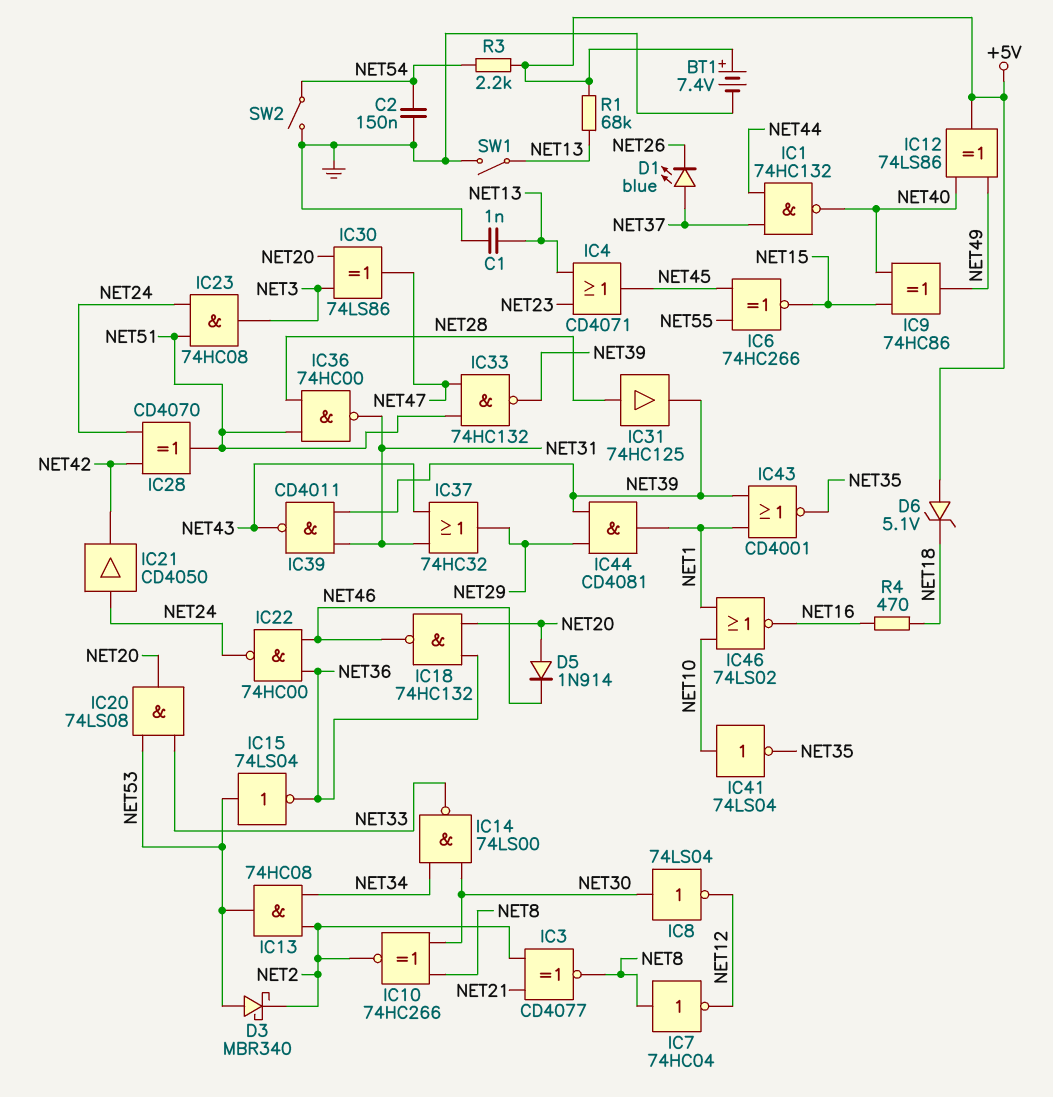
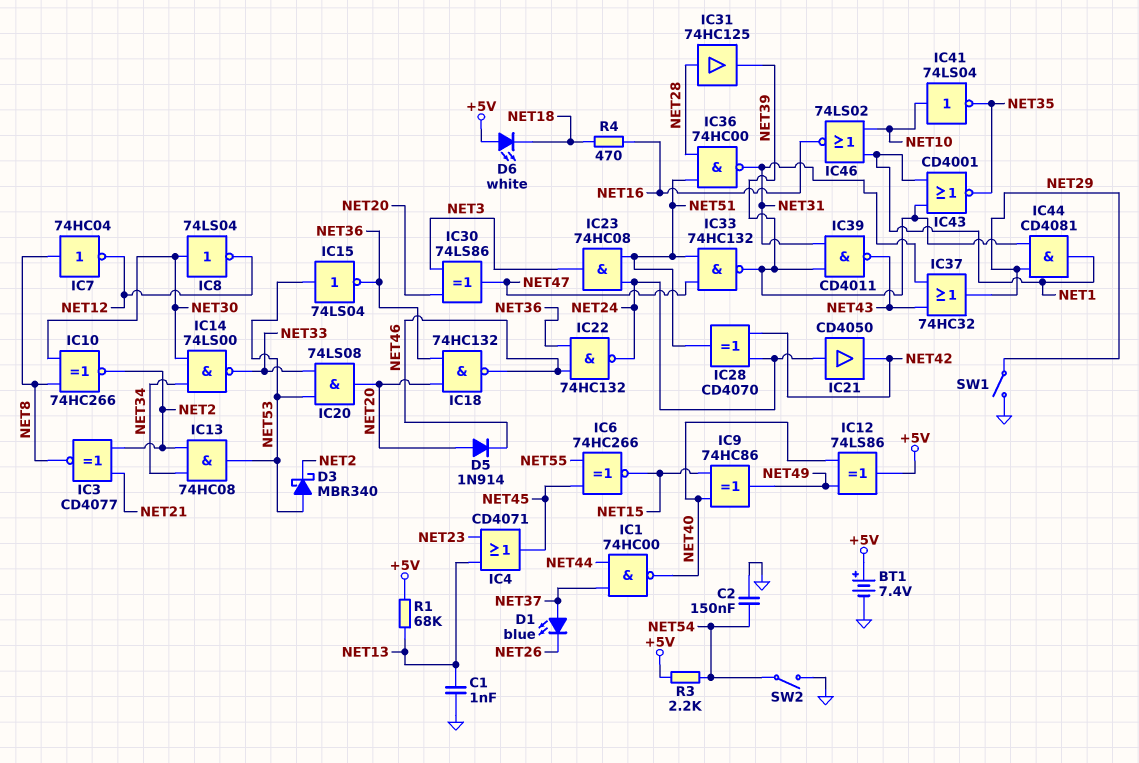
D6: zener 5.1V (A +5V, K NET18) -> LED white (A +5V, K NET18)
IC1: NAND 74HC132 (in NET37, in NET44, out NET40) -> NAND 74HC00 (in NET37, in NET44, out NET40)
IC22: NAND 74HC00 (in NET36, in NET46, out NET24) -> NAND 74HC132 (in NET36, in NET46, out NET24)
SW1: switch (GND, NET13) -> switch (GND, NET29)

